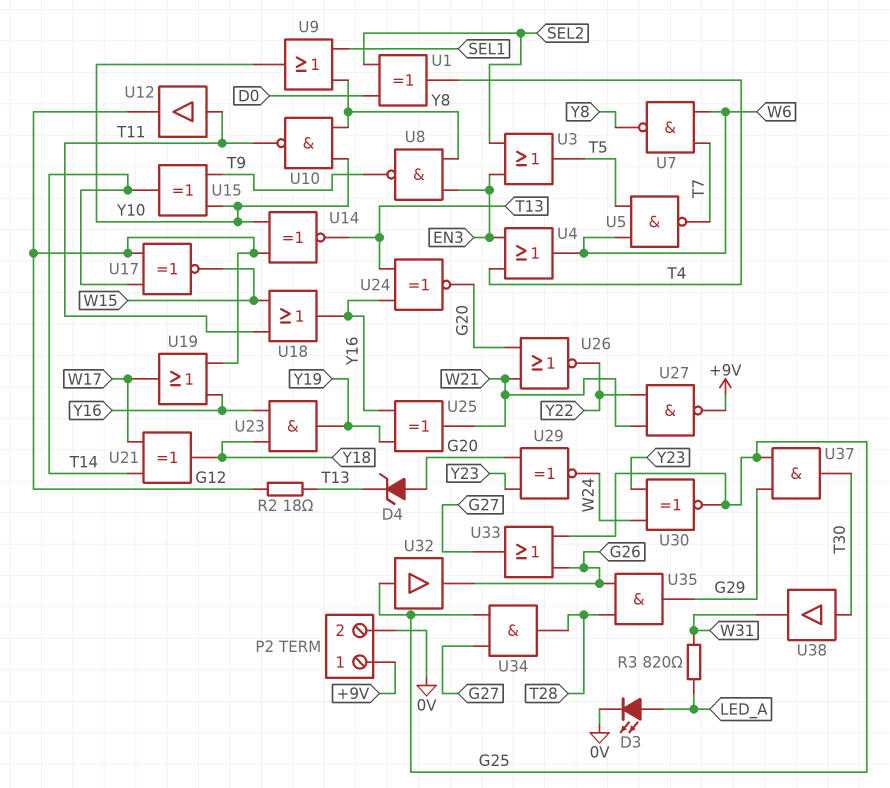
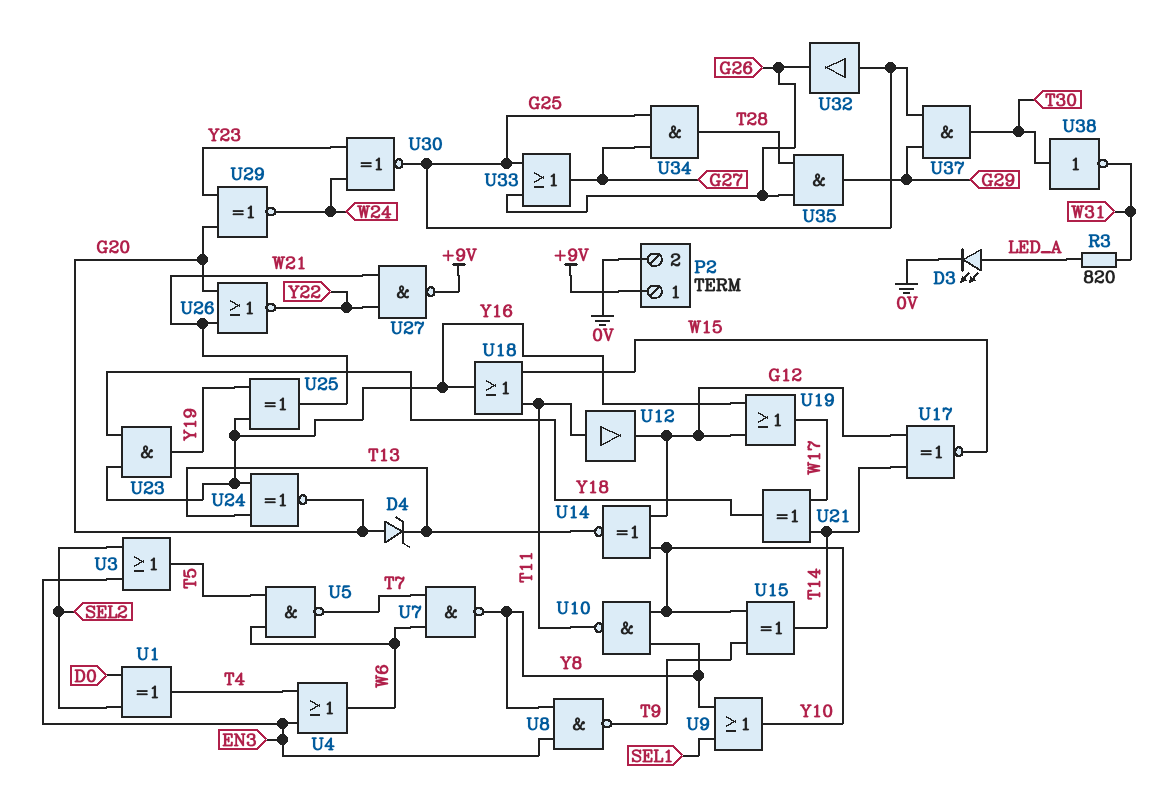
R2: 18 (G12, T13) -> none
U38: buffer (in T30, out W31) -> NOT (in T30, out W31)

